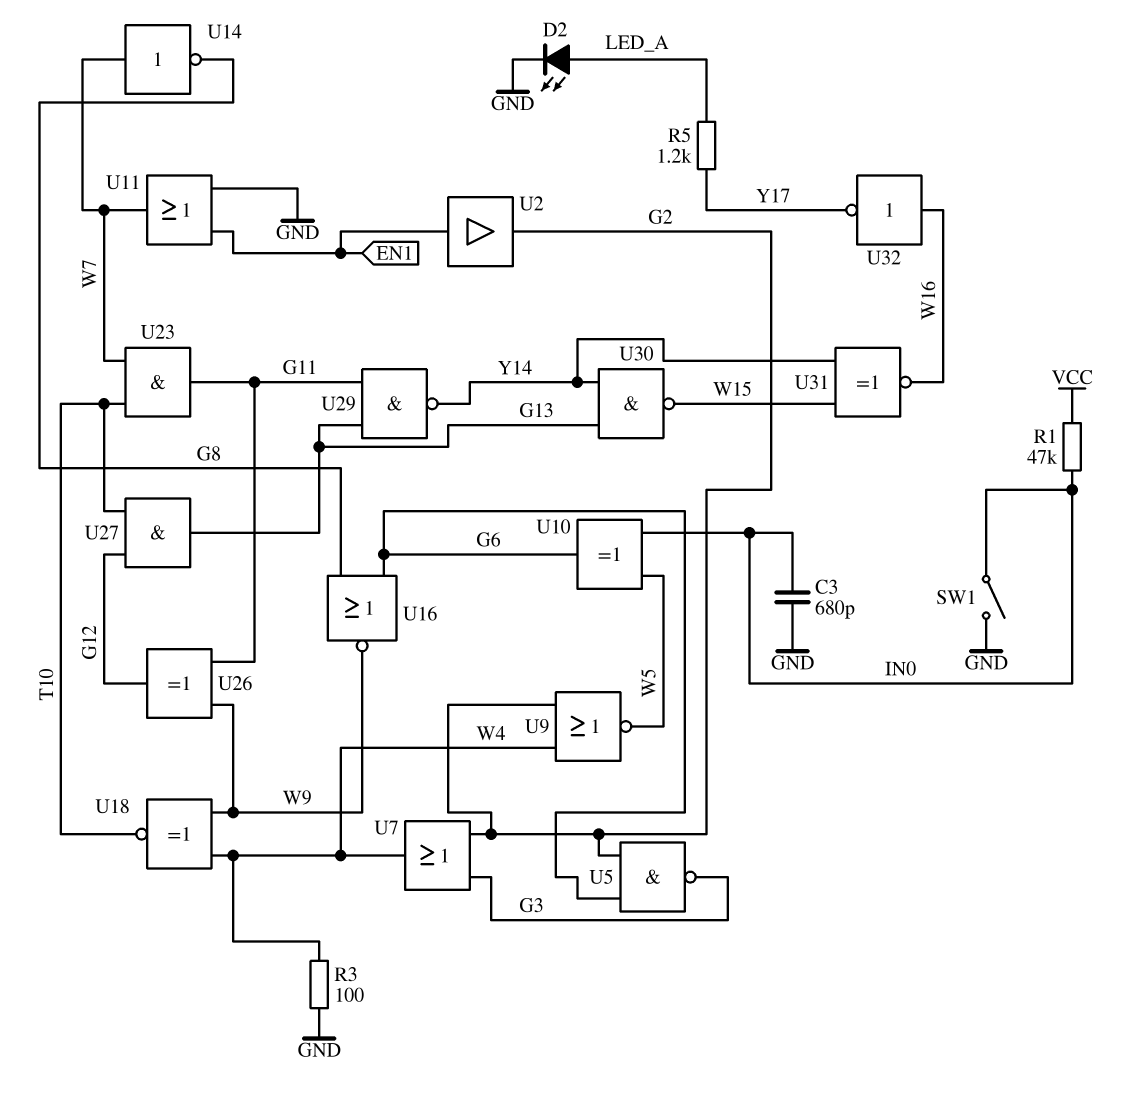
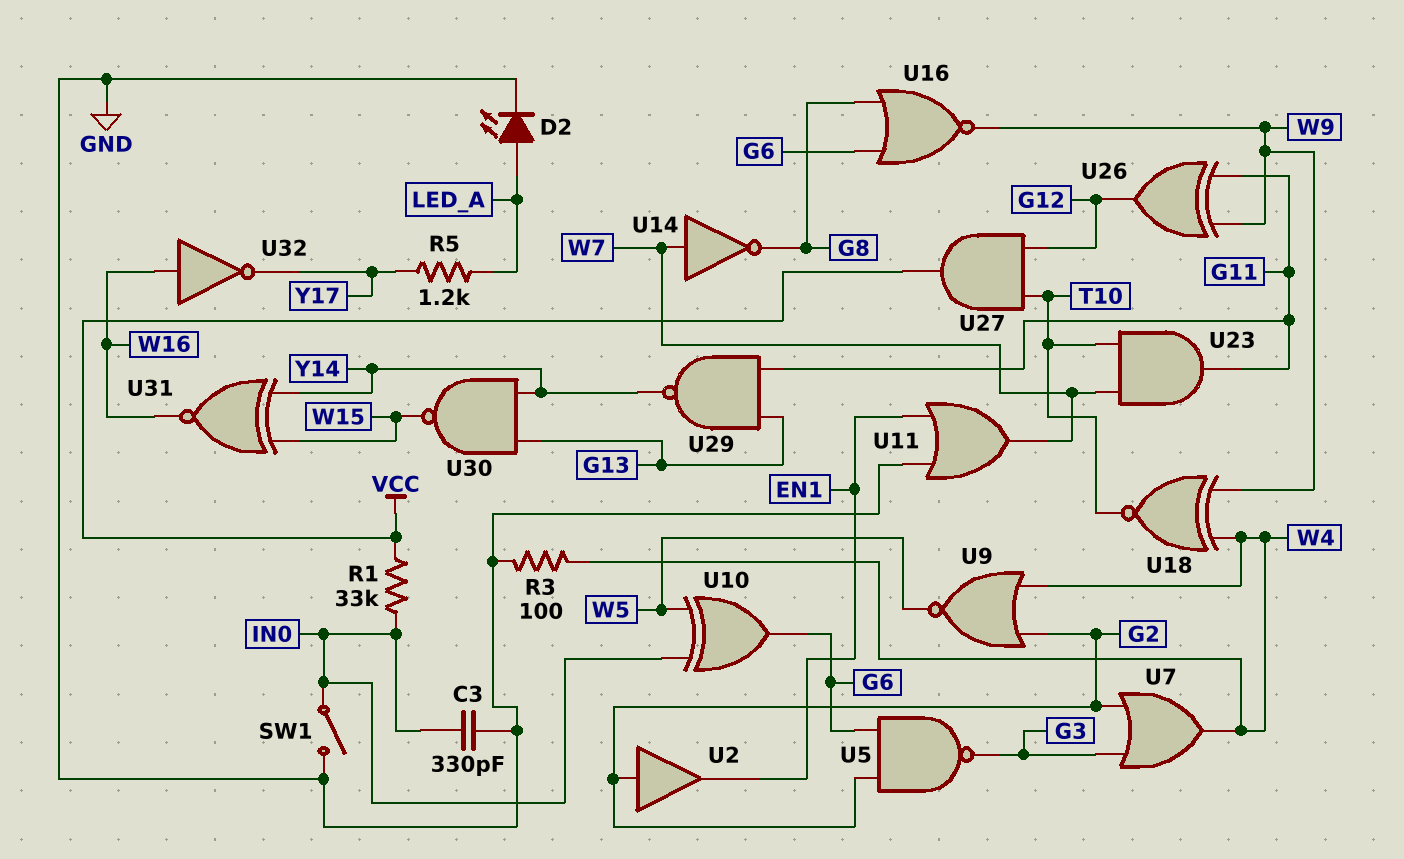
C3: 680pF (GND, IN0) -> 330pF (GND, IN0)
R1: 47k (IN0, VCC) -> 33k (IN0, VCC)
U2: buffer (in EN1, out G2) -> buffer (in G2, out EN1)
U27: AND (in G12, in T10, out G13) -> AND (in G12, in T10, out VCC)

